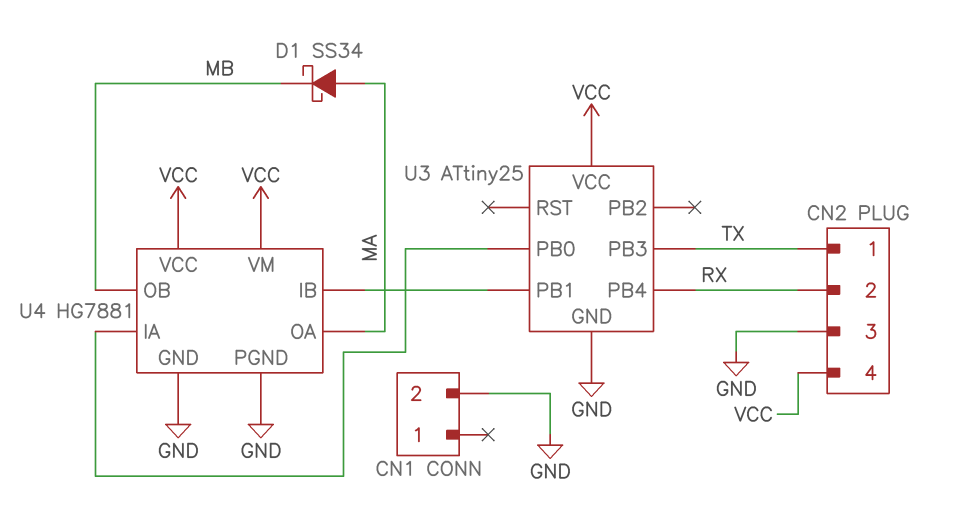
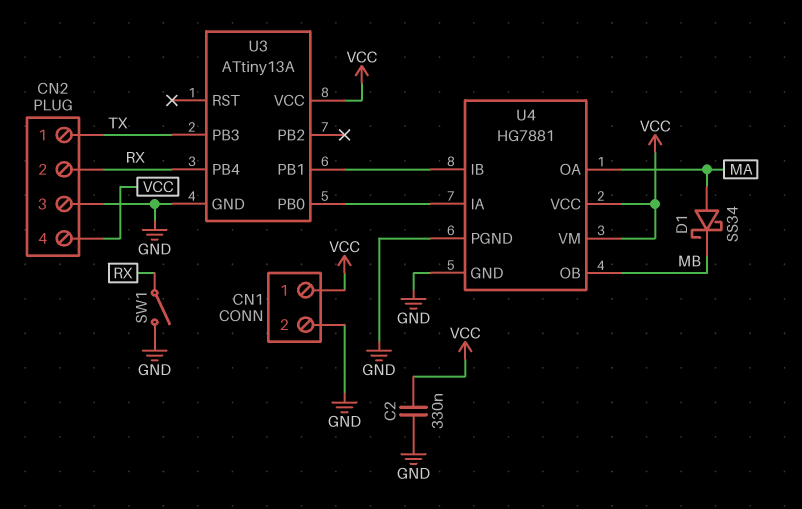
C2: none -> 330nF (GND, VCC)
CN1 pin 1: none -> VCC
SW1: none -> switch (GND, RX)
U3: ATtiny25 -> ATtiny13A

